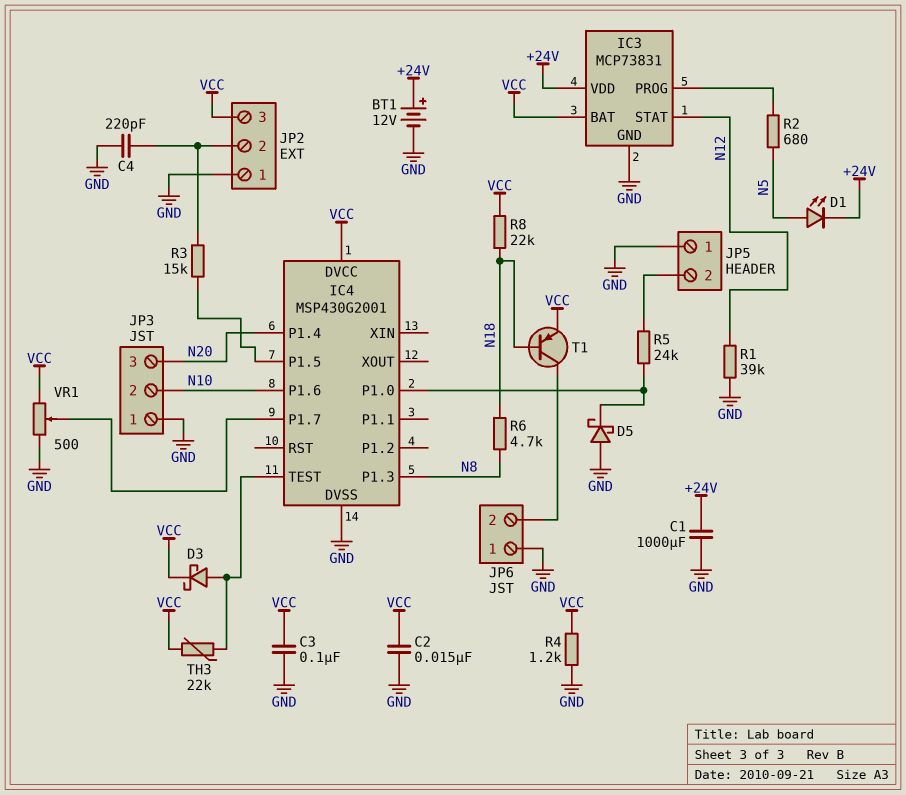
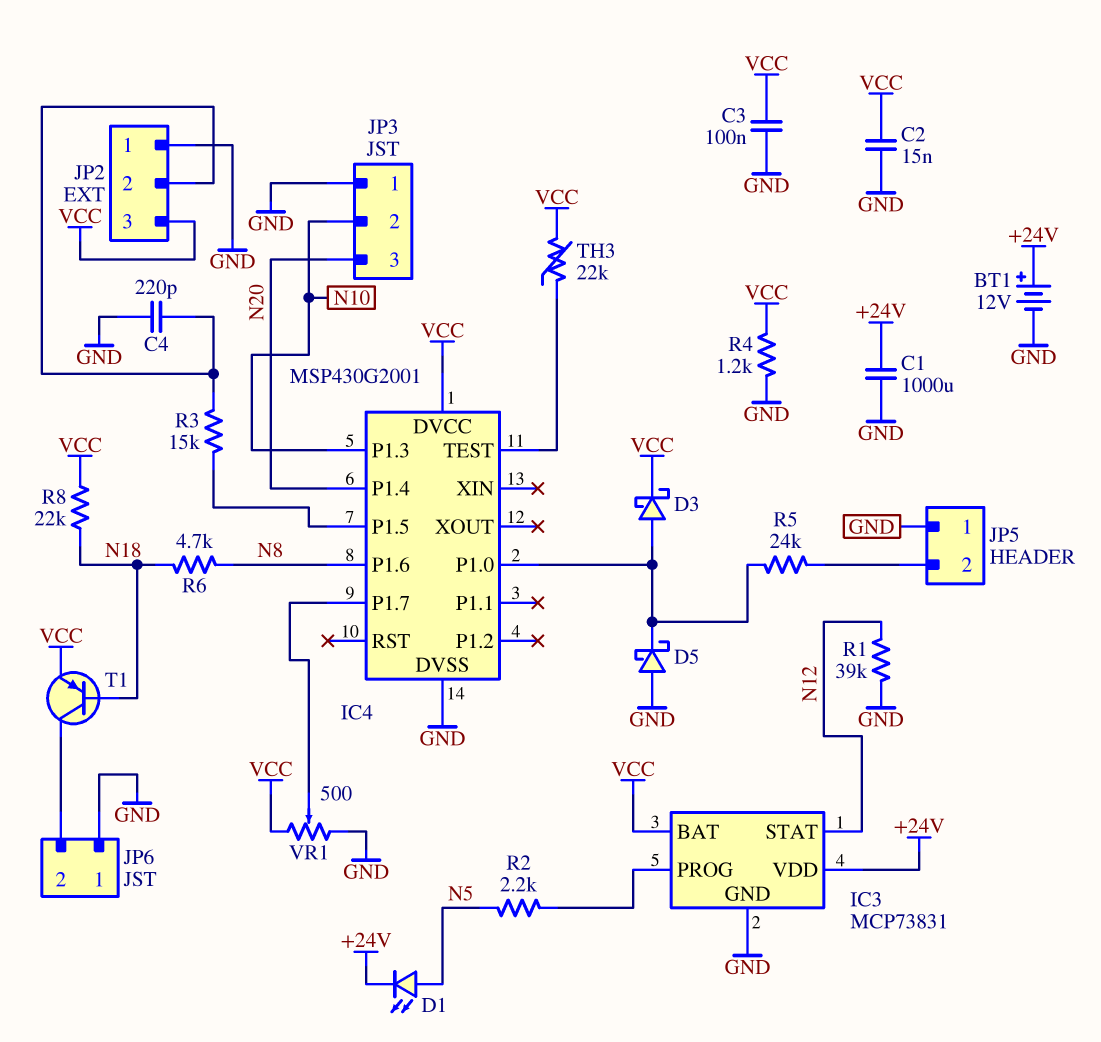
D3: schottky (A IC4/TEST, K VCC) -> schottky (A IC4/P1.0, K VCC)
IC4 pin P1.3: N8 -> N10
IC4 pin P1.6: N10 -> N8
R2: 680 (IC3/PROG, N5) -> 2.2k (IC3/PROG, N5)

